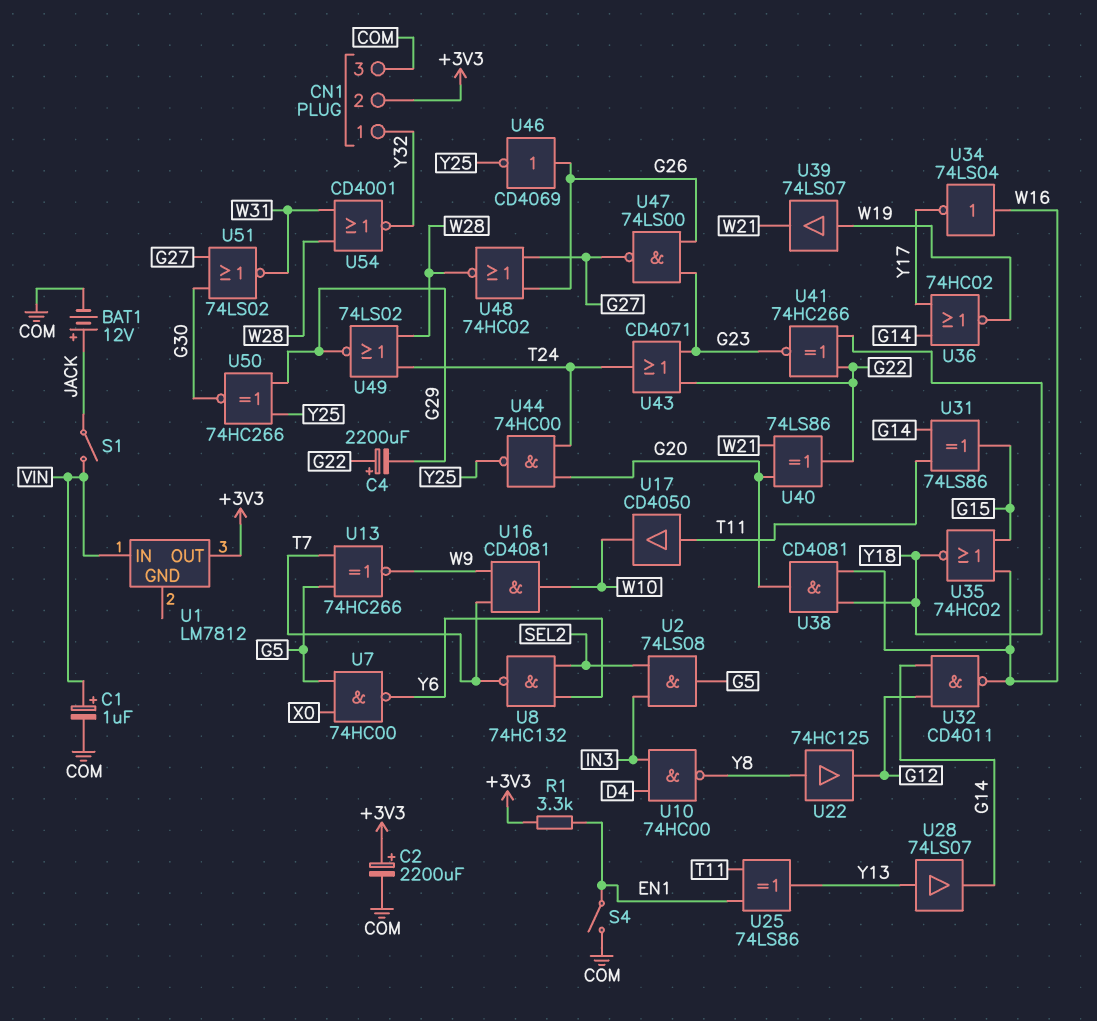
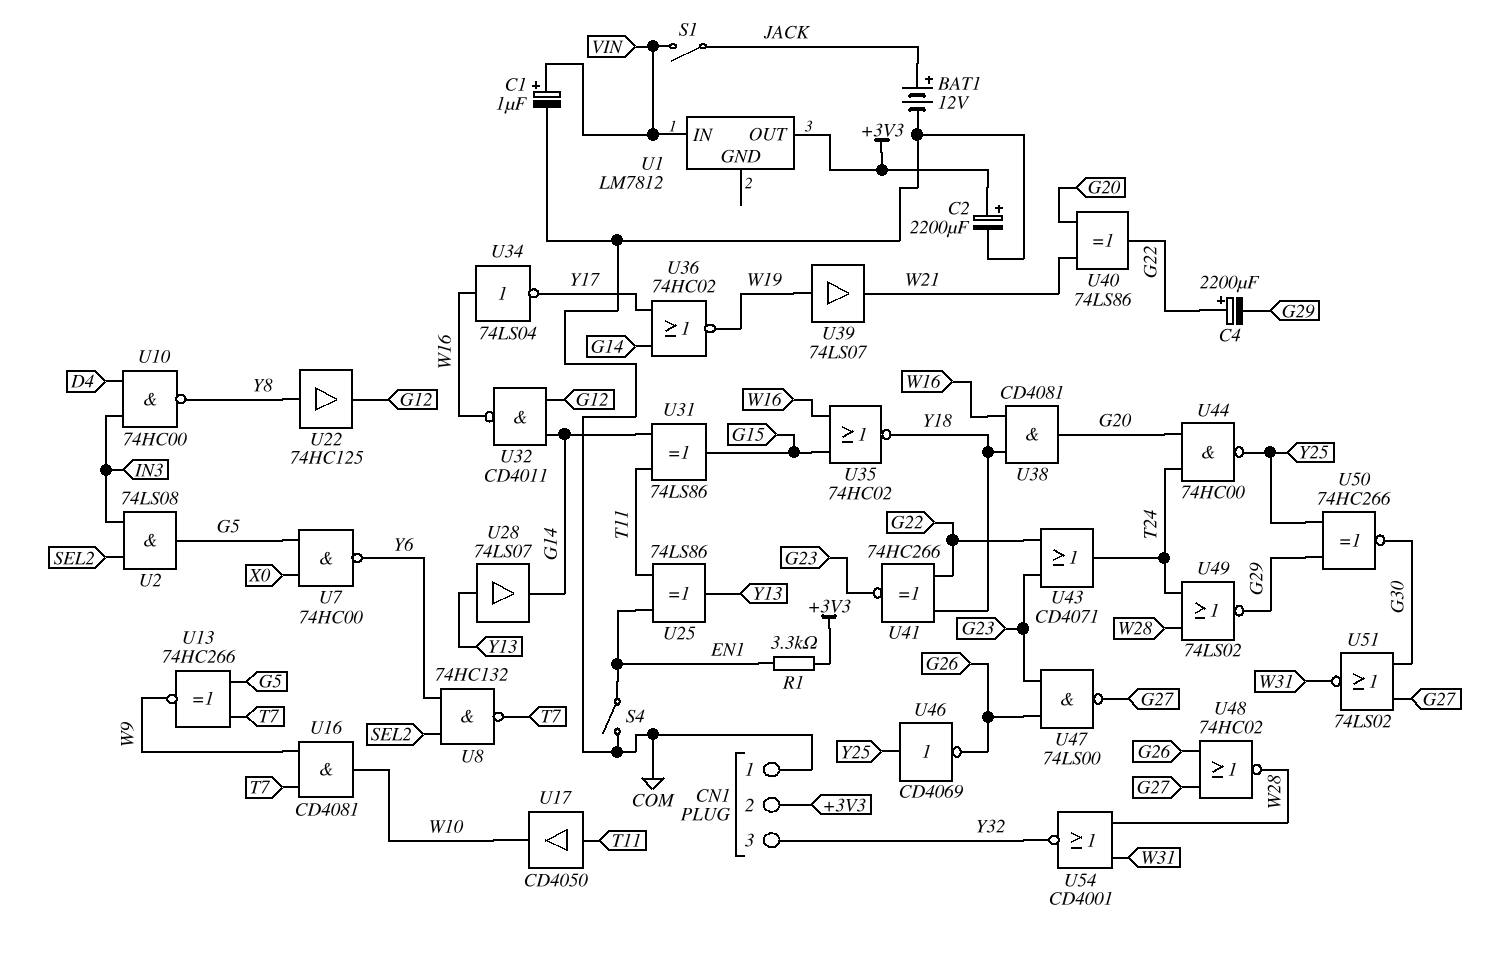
CN1 pin 1: Y32 -> COM
CN1 pin 3: COM -> Y32
U46: NOT CD4069 (in G26, out Y25) -> NOT CD4069 (in Y25, out G26)

